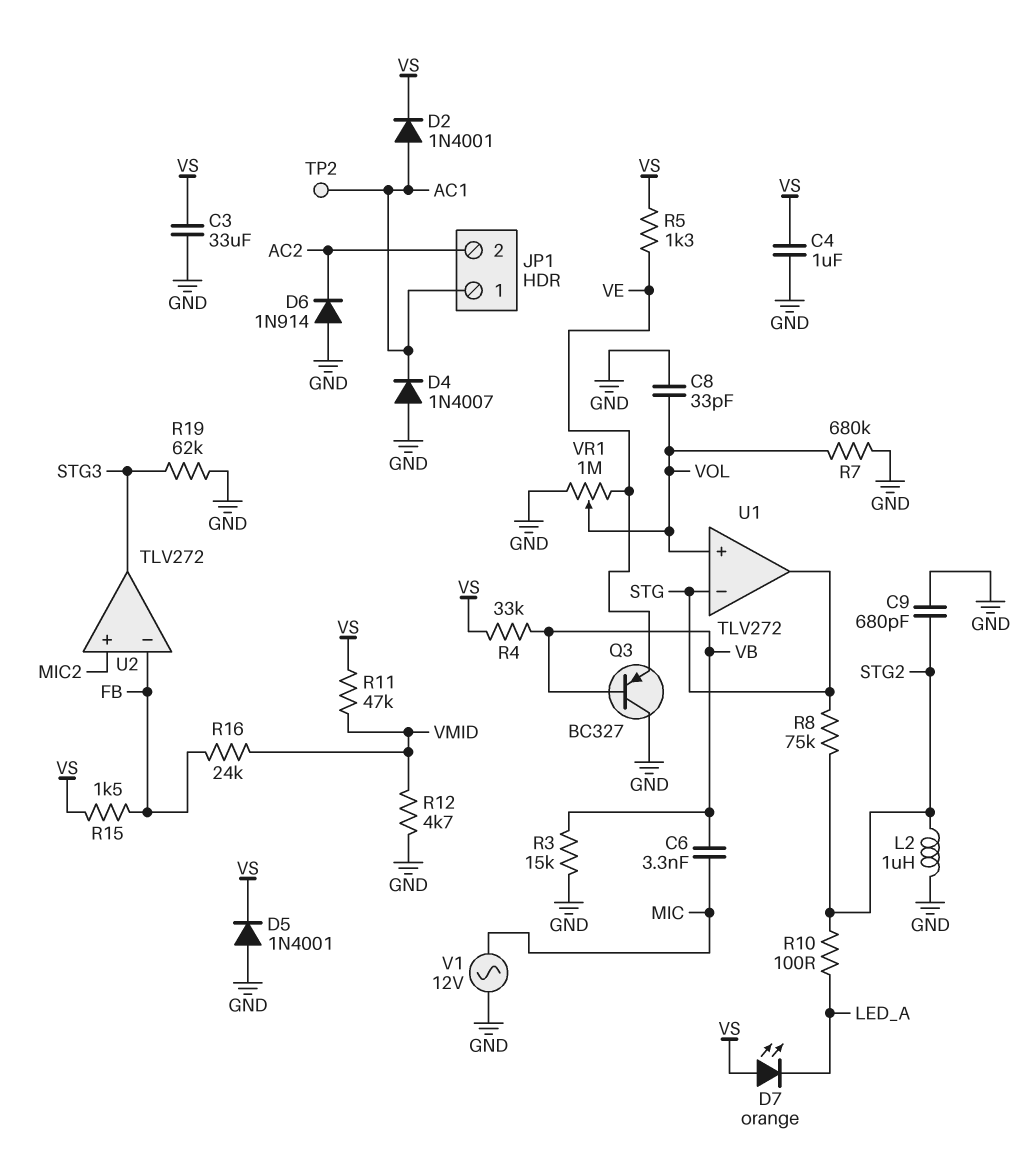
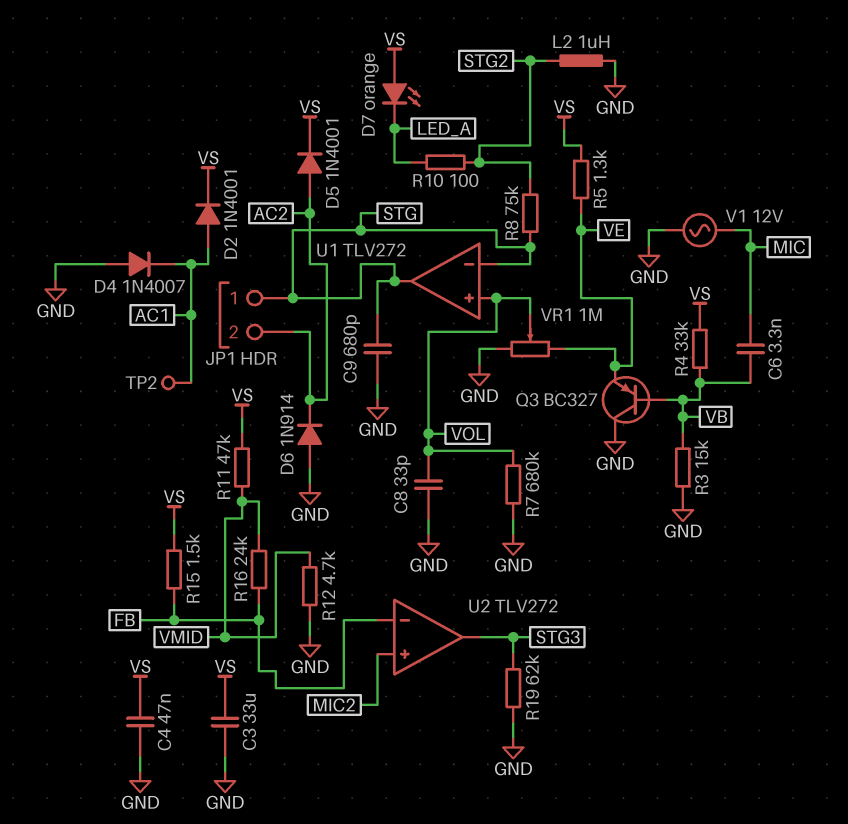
C4: 1uF (GND, VS) -> 47nF (GND, VS)
C9: 680pF (GND, STG2) -> 680pF (GND, STG)
D5: diode 1N4001 (A GND, K VS) -> diode 1N4001 (A AC2, K VS)
JP1 pin 1: AC1 -> STG

